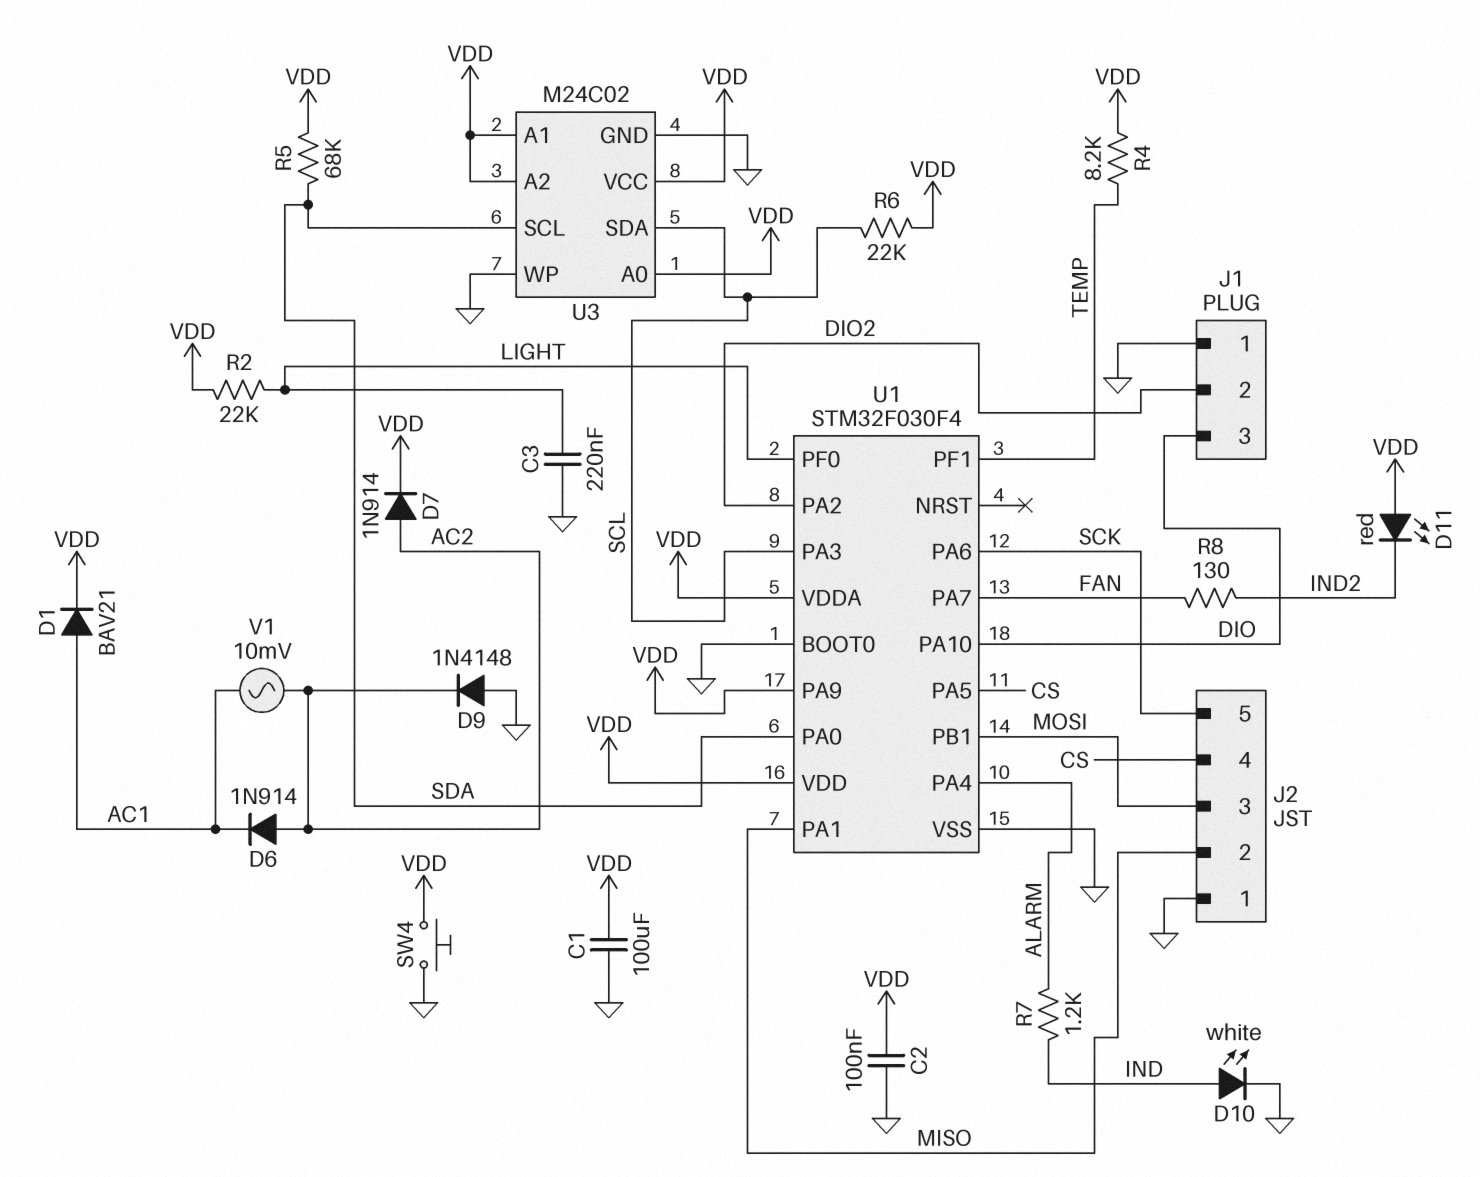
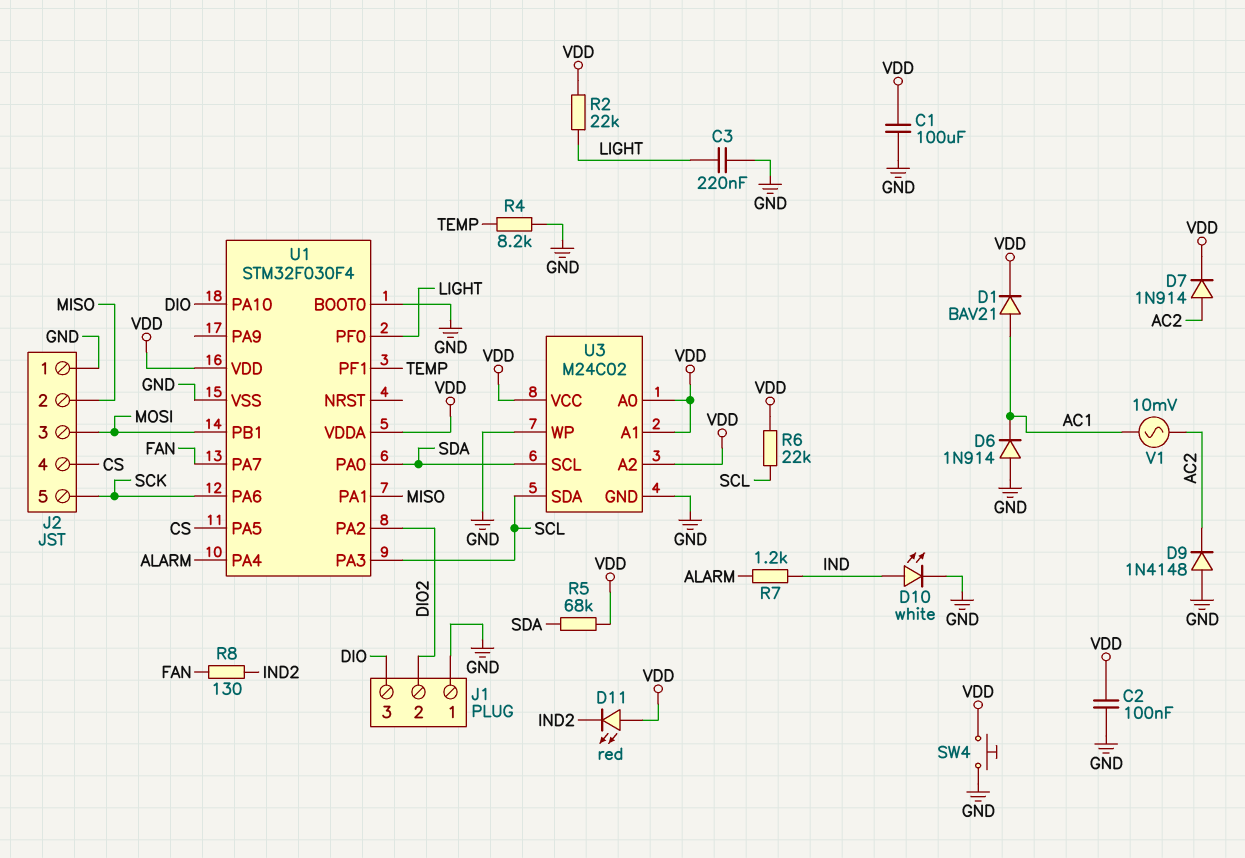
D6: diode 1N914 (A AC2, K AC1) -> diode 1N914 (A GND, K AC1)
R4: 8.2k (TEMP, VDD) -> 8.2k (GND, TEMP)
U1 pin PA9: VDD -> none

